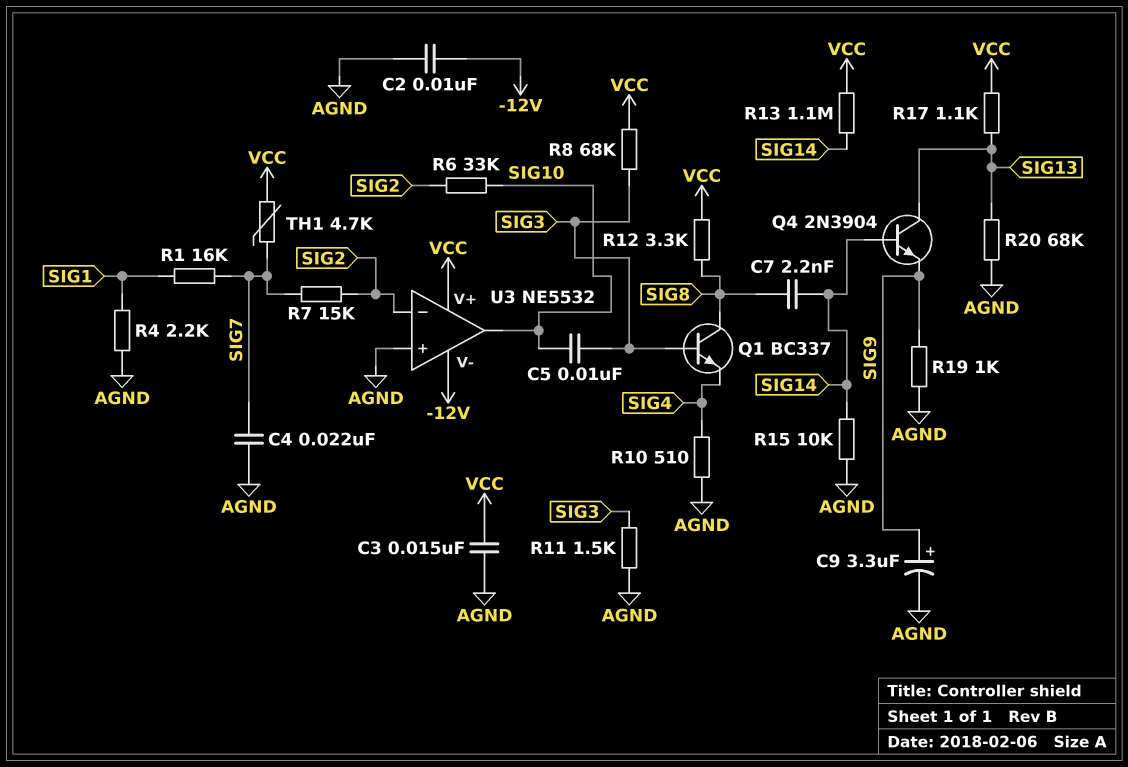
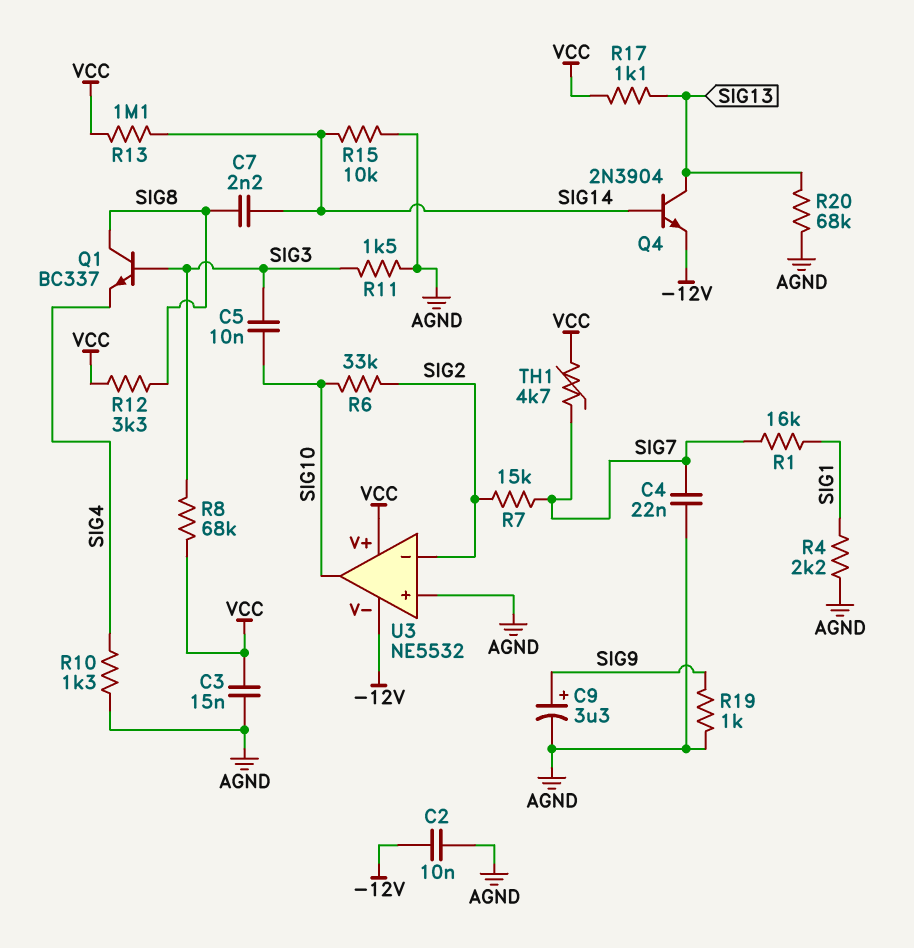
Q4: NPN 2N3904 (B SIG14, C SIG13, E SIG9) -> NPN 2N3904 (B SIG14, C SIG13, E -12V)
R10: 510 (AGND, SIG4) -> 1.3k (AGND, SIG4)

